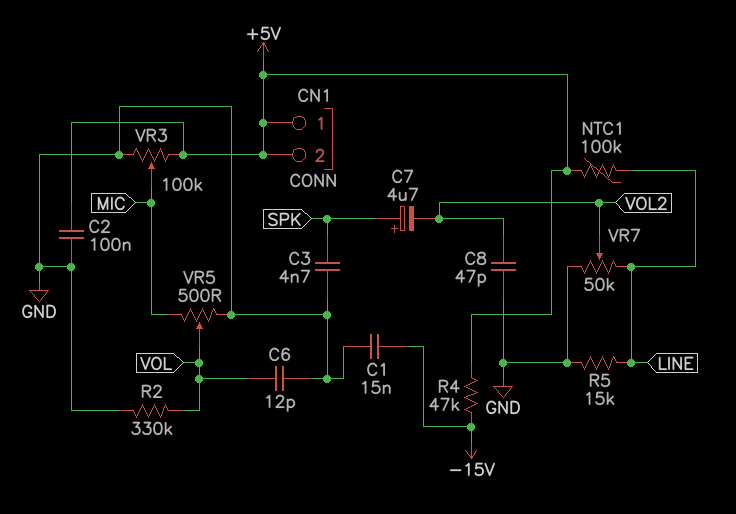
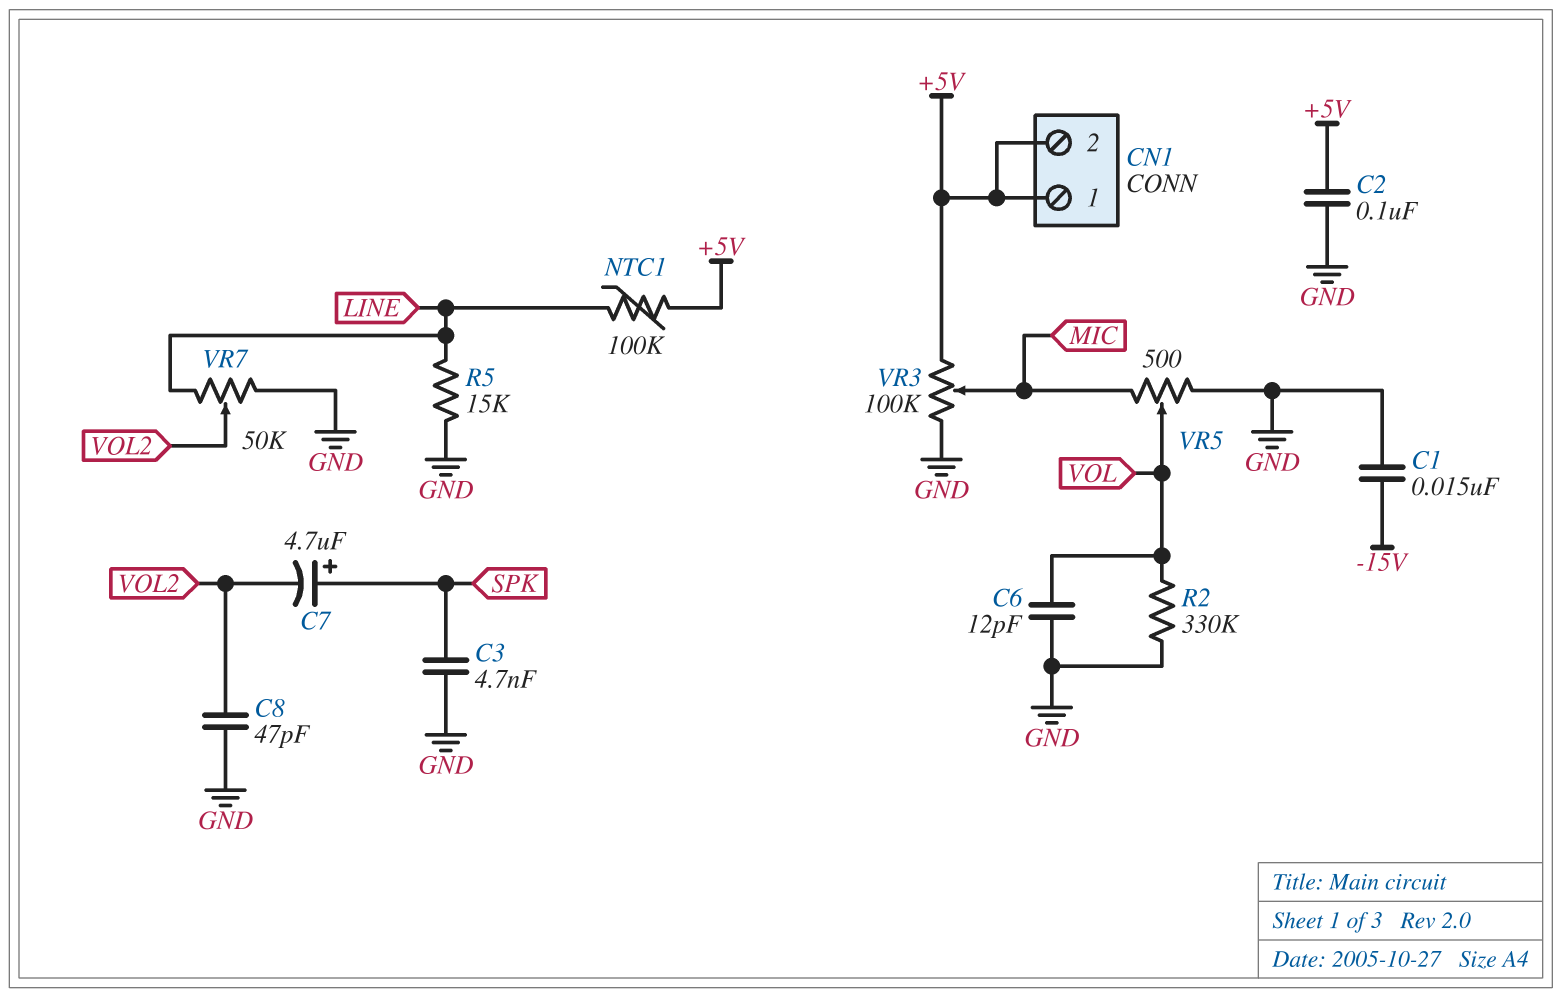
R4: 47k (+5V, -15V) -> none

